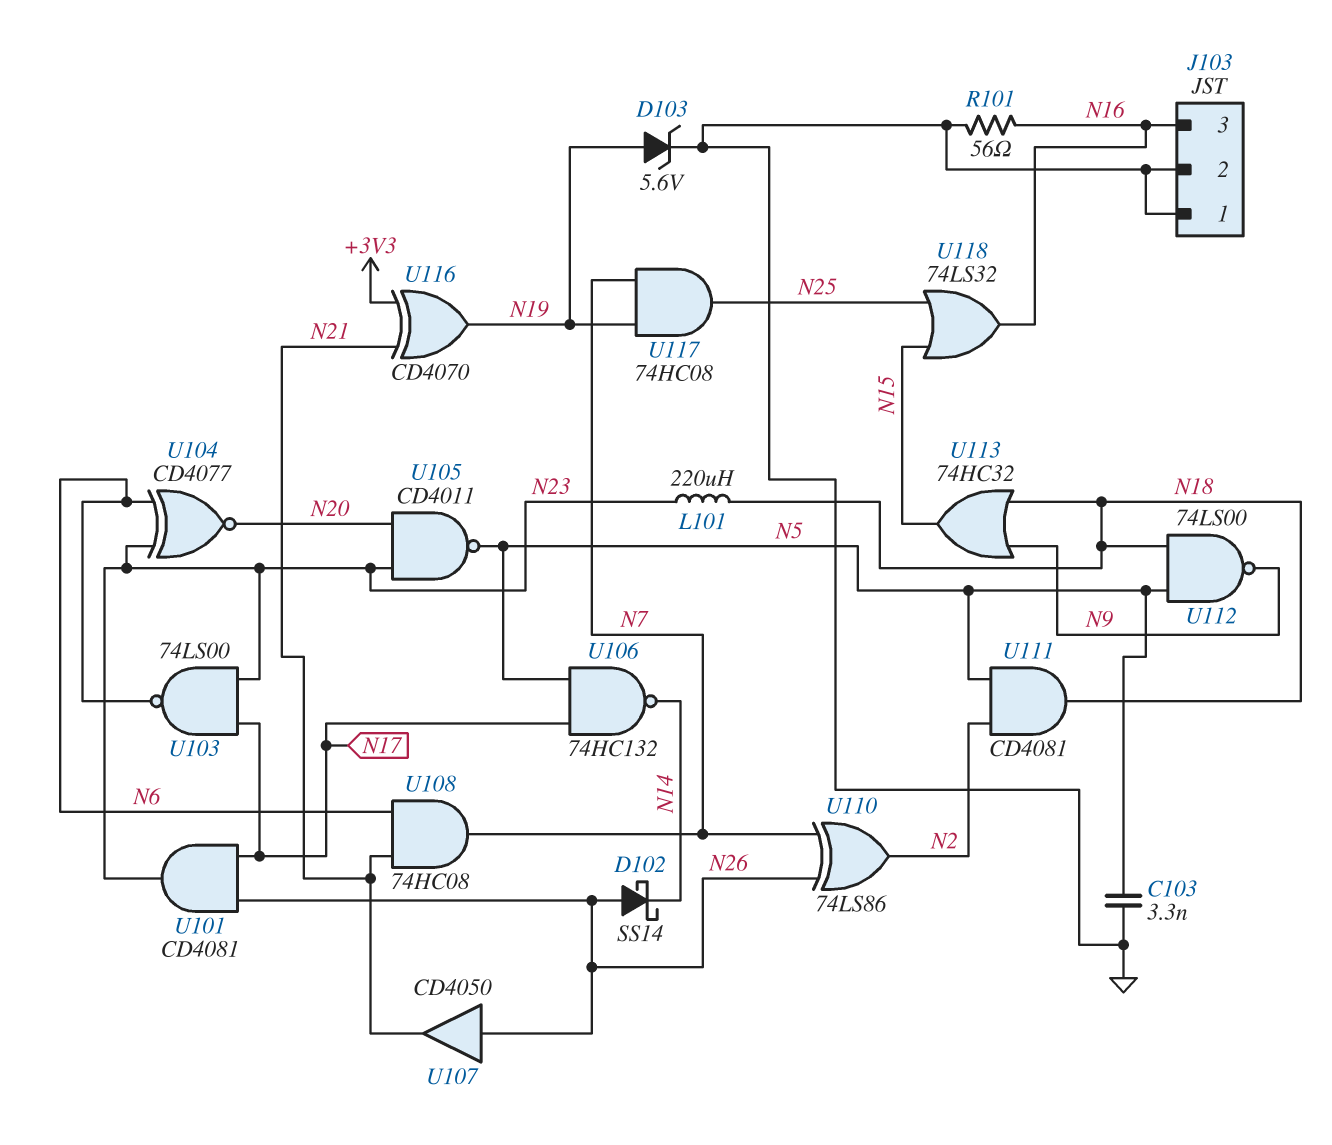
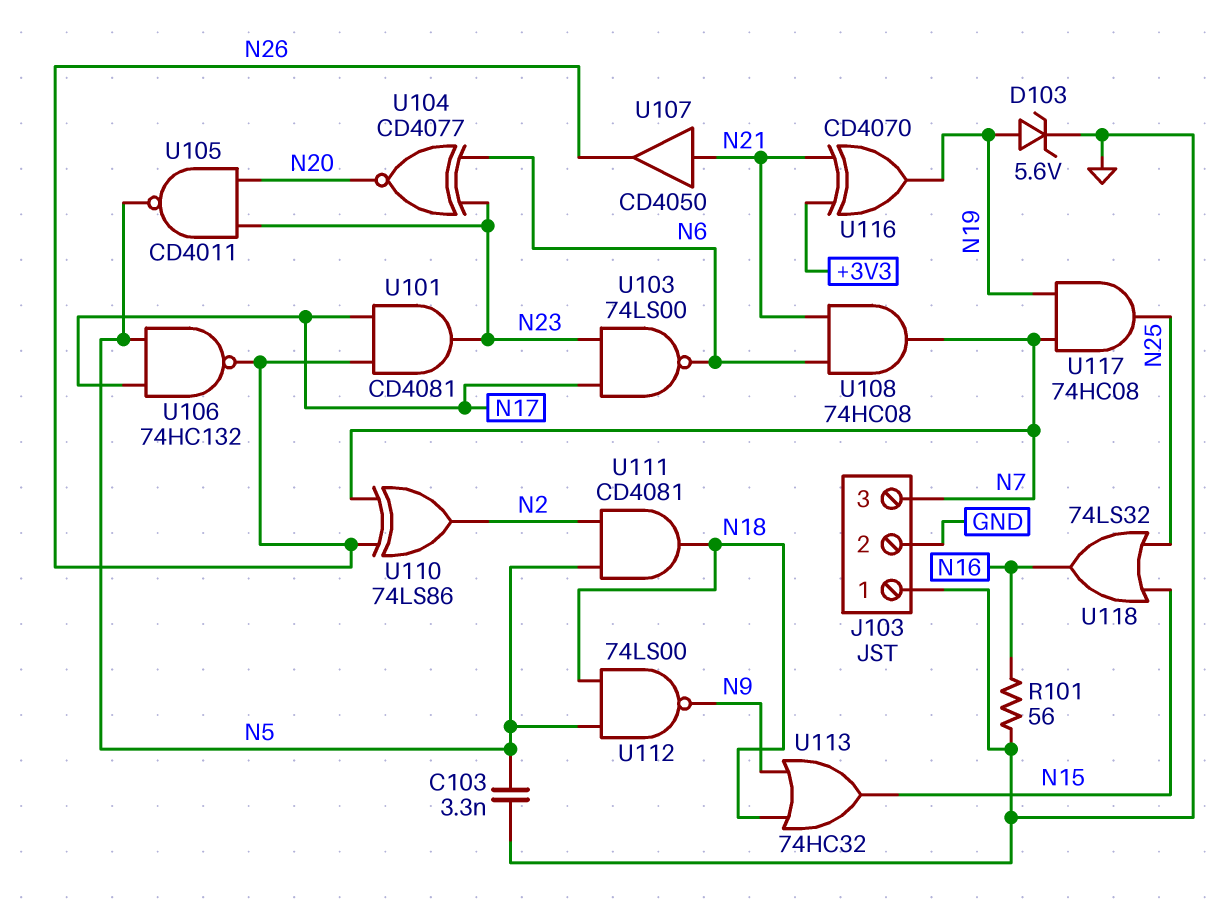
D102: schottky SS14 (A N26, K N14) -> none
J103 pin 3: N16 -> N7
L101: 220uH (N18, N23) -> none
U106: NAND 74HC132 (in N5, in N17, out N14) -> NAND 74HC132 (in N5, in N17, out N26)
U107: buffer CD4050 (in N26, out N21) -> buffer CD4050 (in N21, out N26)

